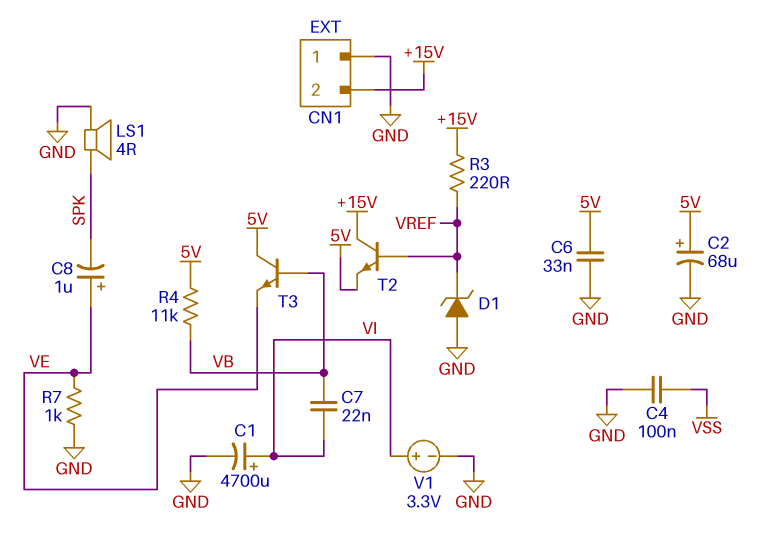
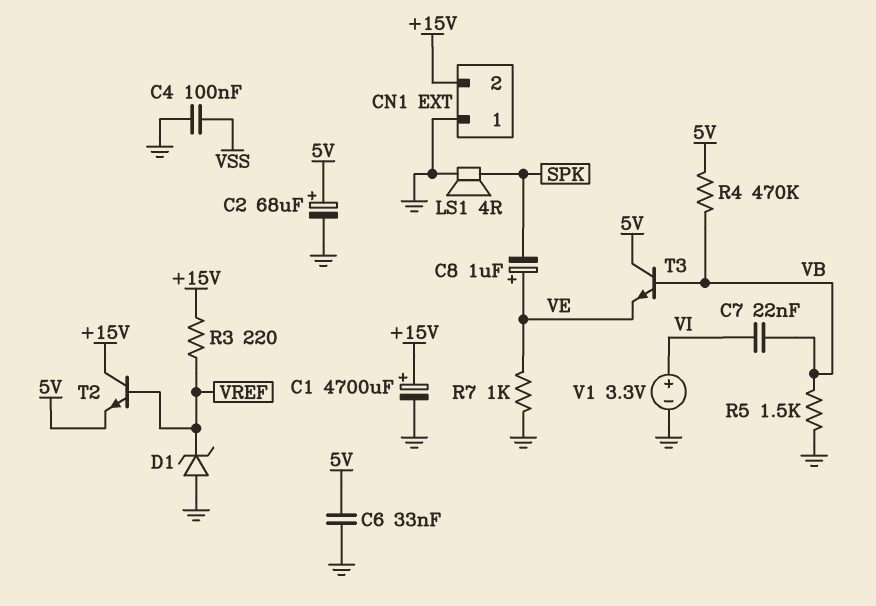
C1: 4700uF (plus VI, minus GND) -> 4700uF (plus +15V, minus GND)
R4: 11k (5V, VB) -> 470k (5V, VB)
R5: none -> 1.5k (GND, VB)

